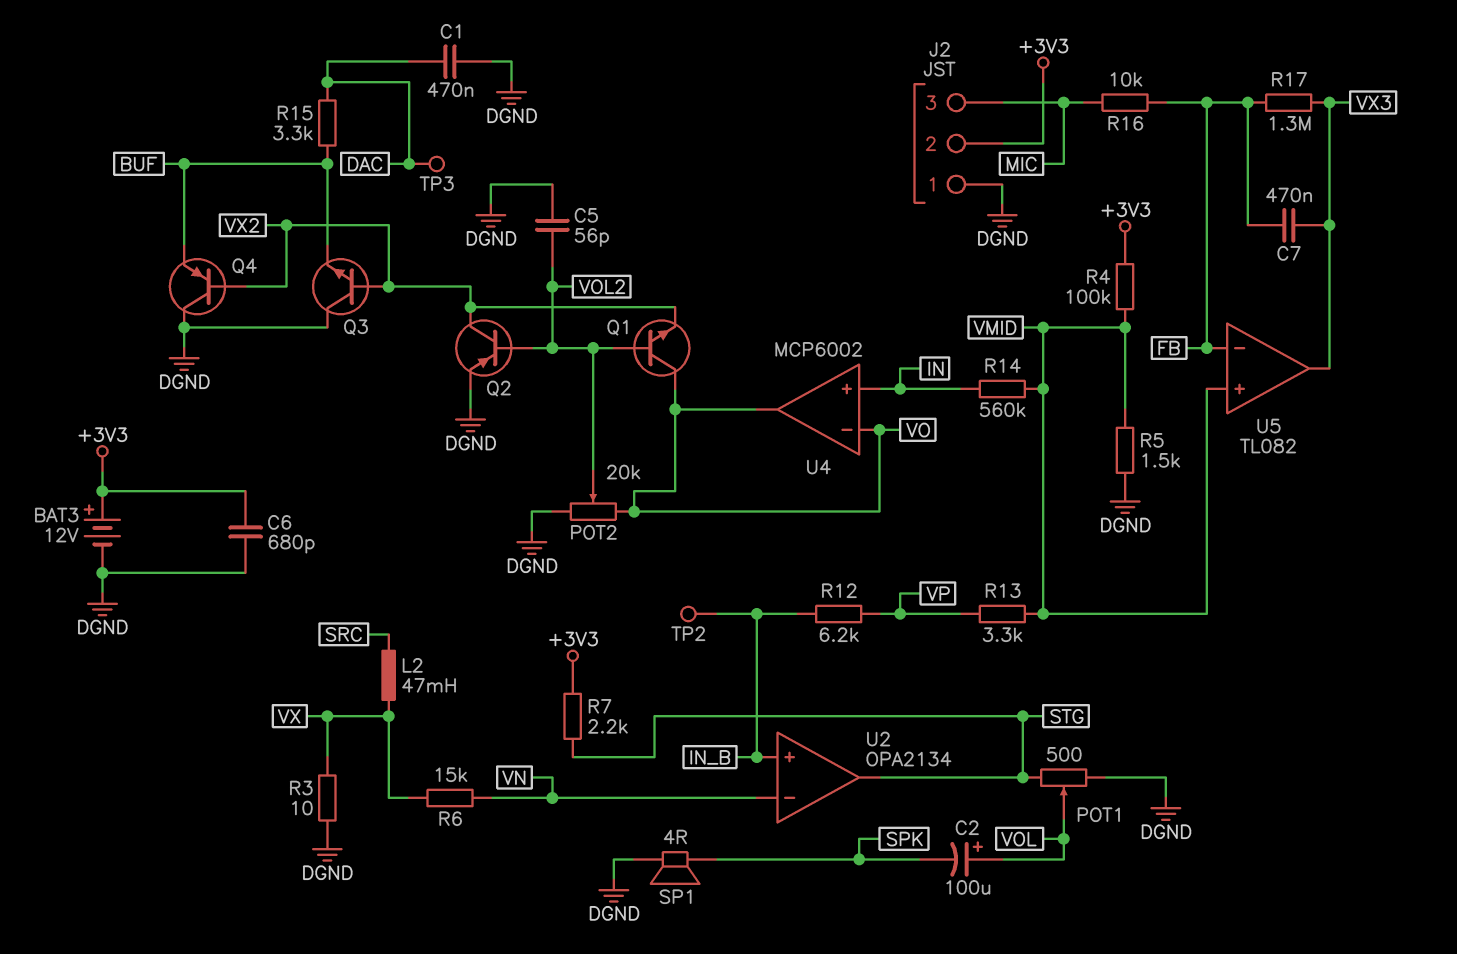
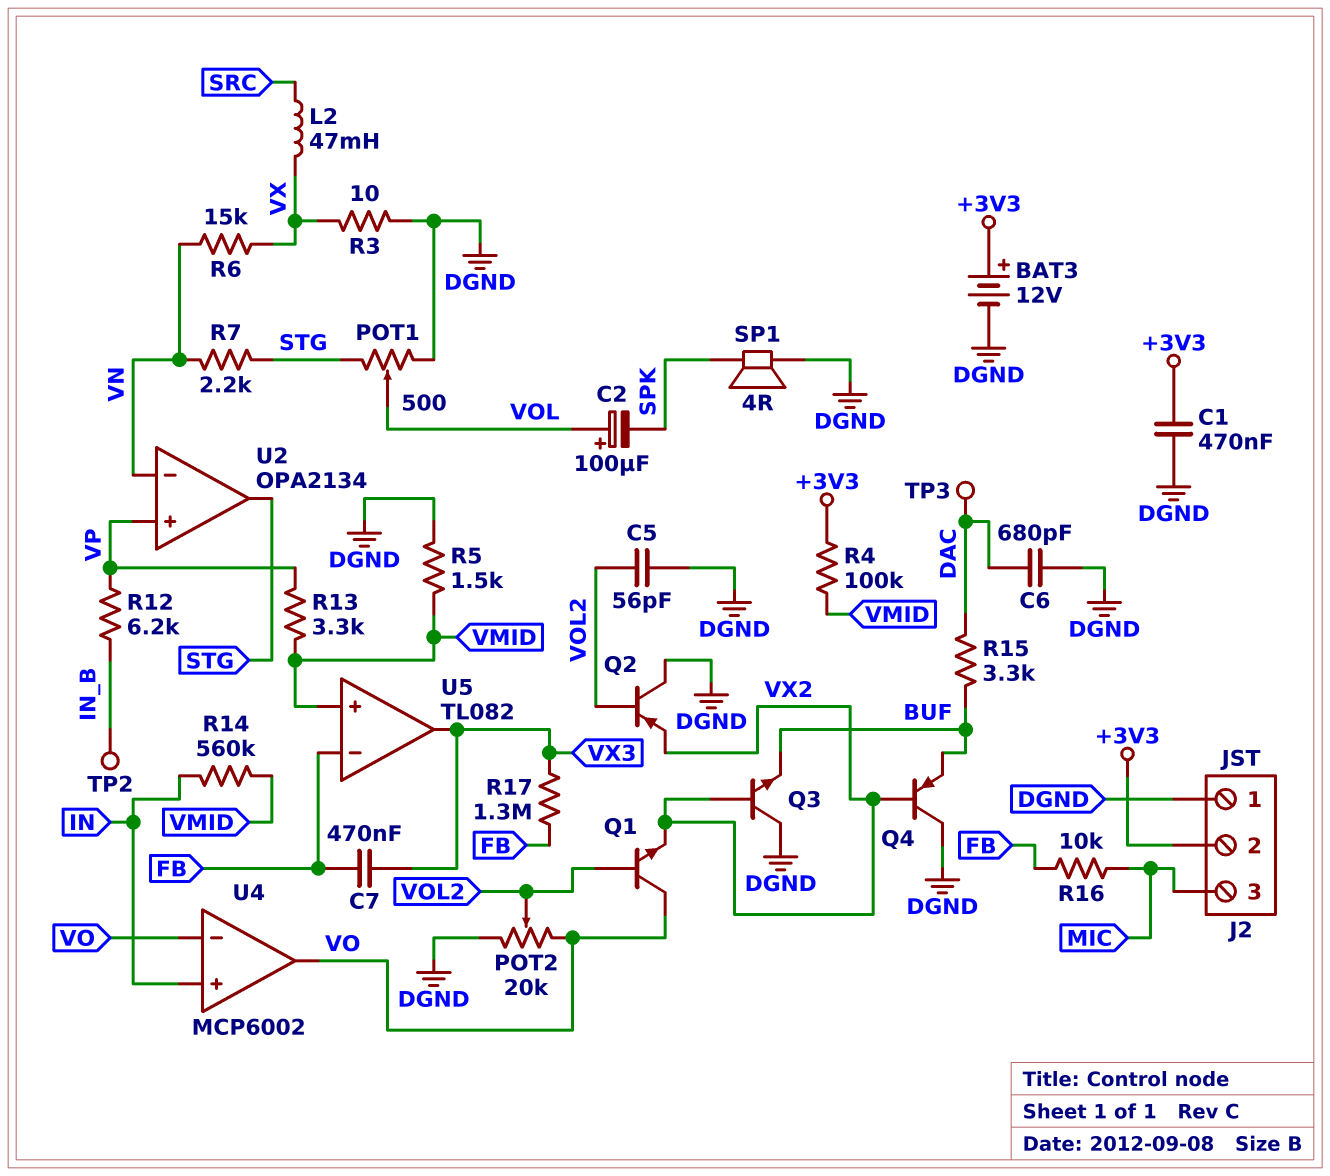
C1: 470nF (DAC, DGND) -> 470nF (+3V3, DGND)
C6: 680pF (+3V3, DGND) -> 680pF (DAC, DGND)
Q2: PNP (B VOL2, C VX2, E DGND) -> PNP (B VOL2, C DGND, E VX2)
R7: 2.2k (+3V3, STG) -> 2.2k (STG, VN)
U2 pin in+: IN_B -> VP

